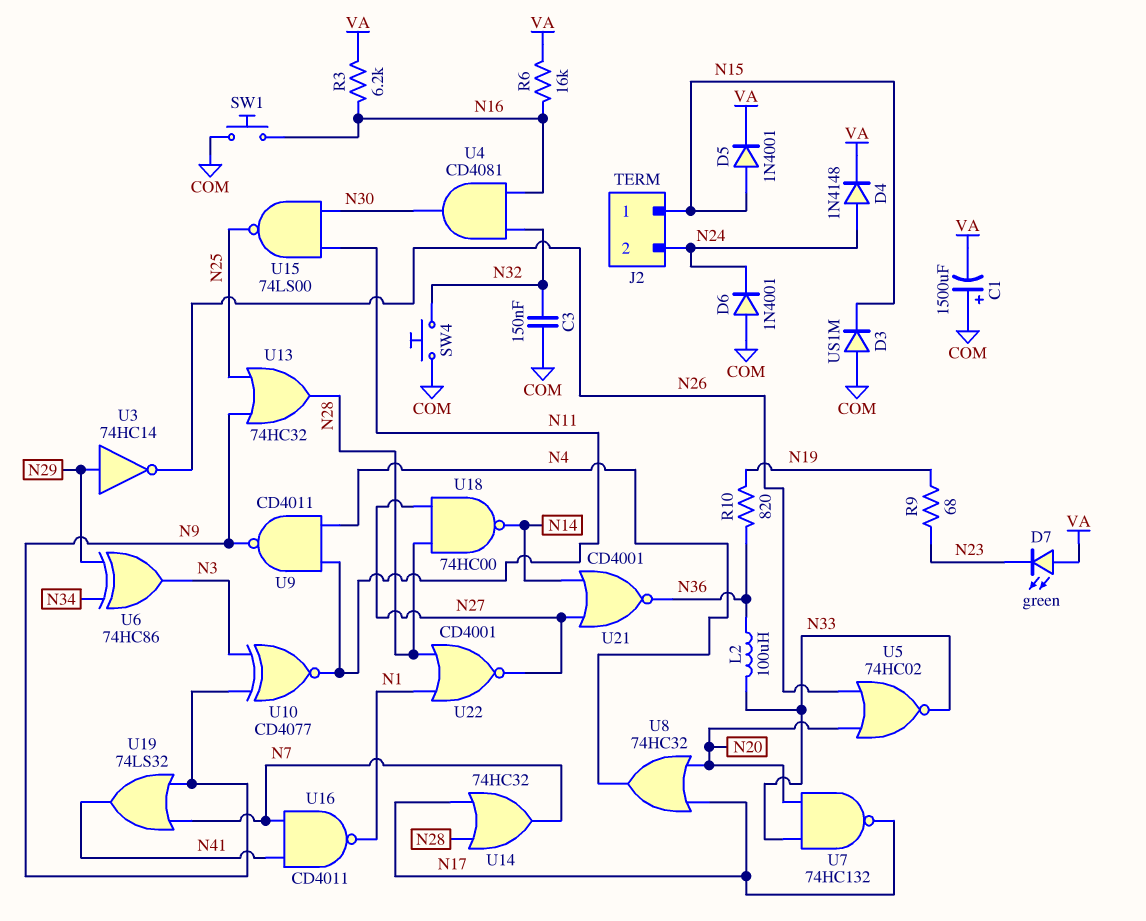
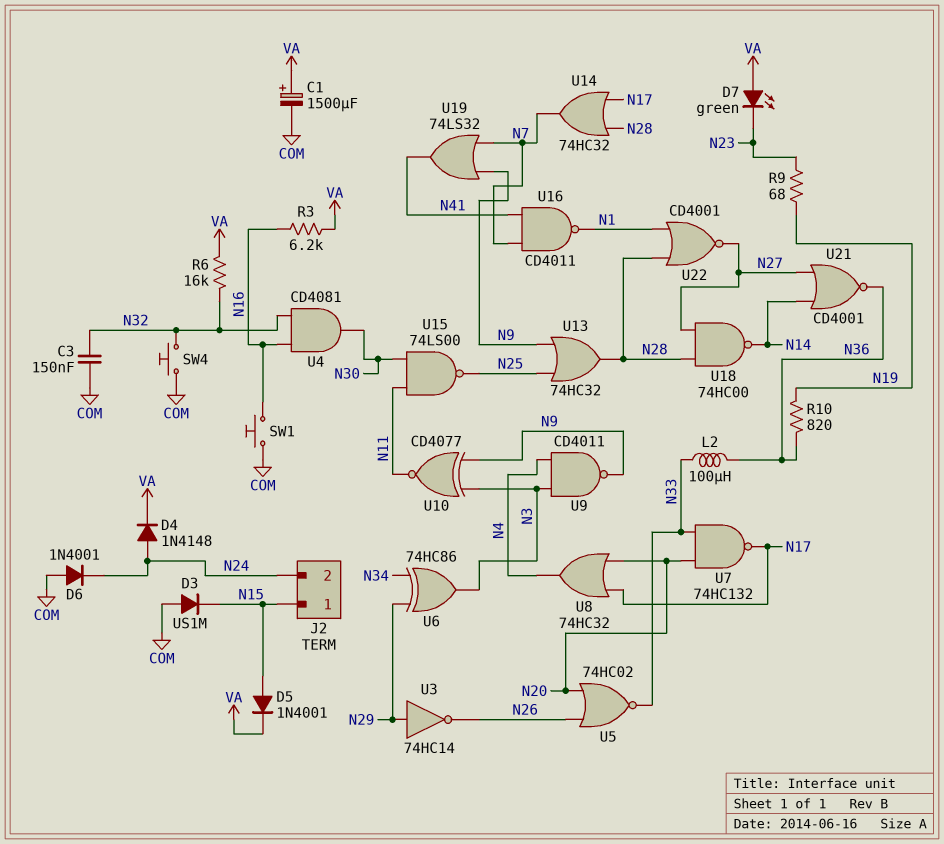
C1: 1500uF (plus COM, minus VA) -> 1500uF (plus VA, minus COM)
R6: 16k (N16, VA) -> 16k (N32, VA)
U9: NAND CD4011 (in N4, in N11, out N9) -> NAND CD4011 (in N3, in N4, out N9)

